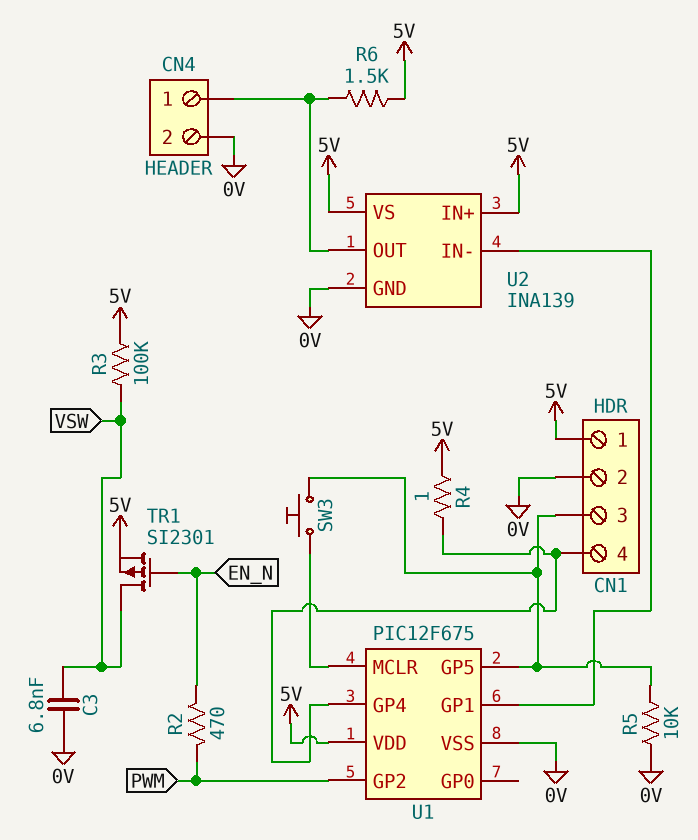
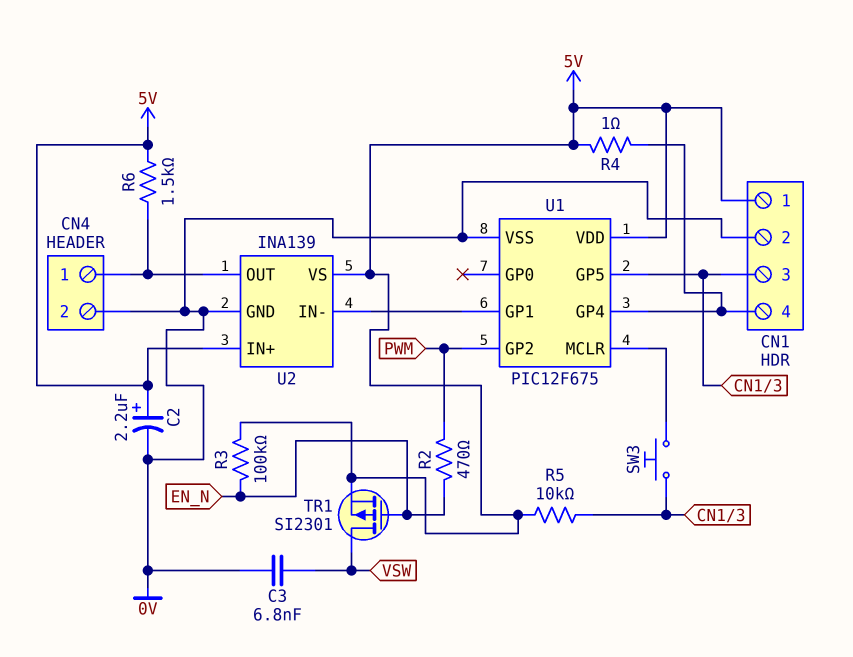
C2: none -> 2.2uF (plus 5V, minus 0V)
R3: 100k (5V, VSW) -> 100k (5V, EN_N)
R5: 10k (0V, CN1/3) -> 10k (5V, CN1/3)

